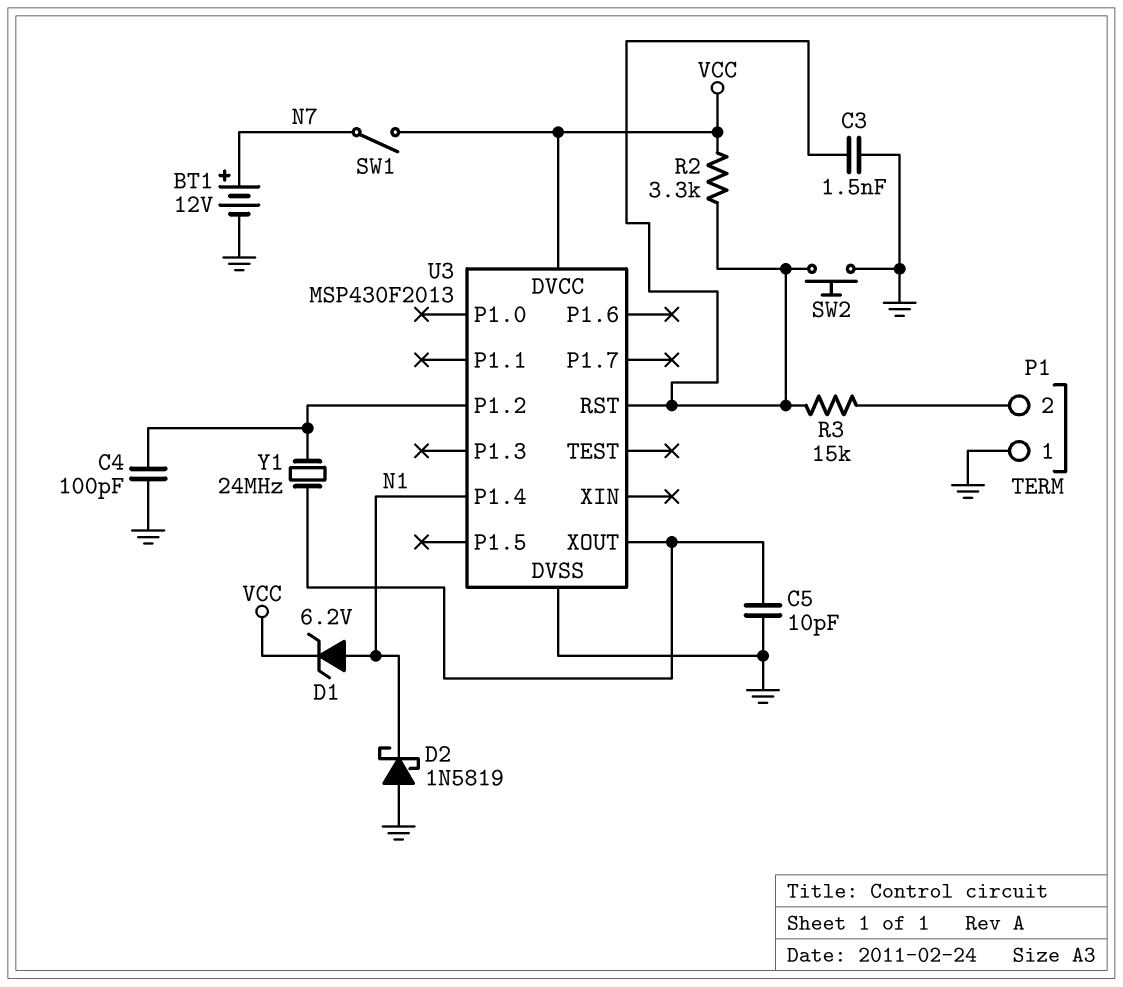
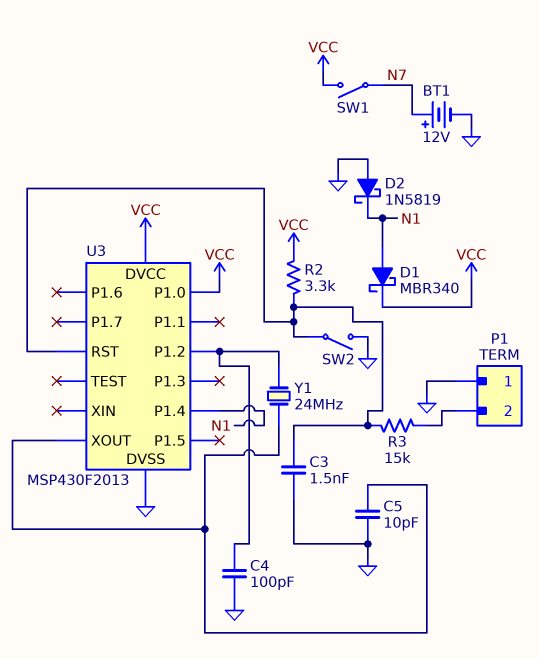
D1: zener 6.2V (A N1, K VCC) -> schottky MBR340 (A N1, K VCC)
SW2: button (GND, U3/RST) -> switch (GND, U3/RST)
U3 pin P1.0: none -> VCC

